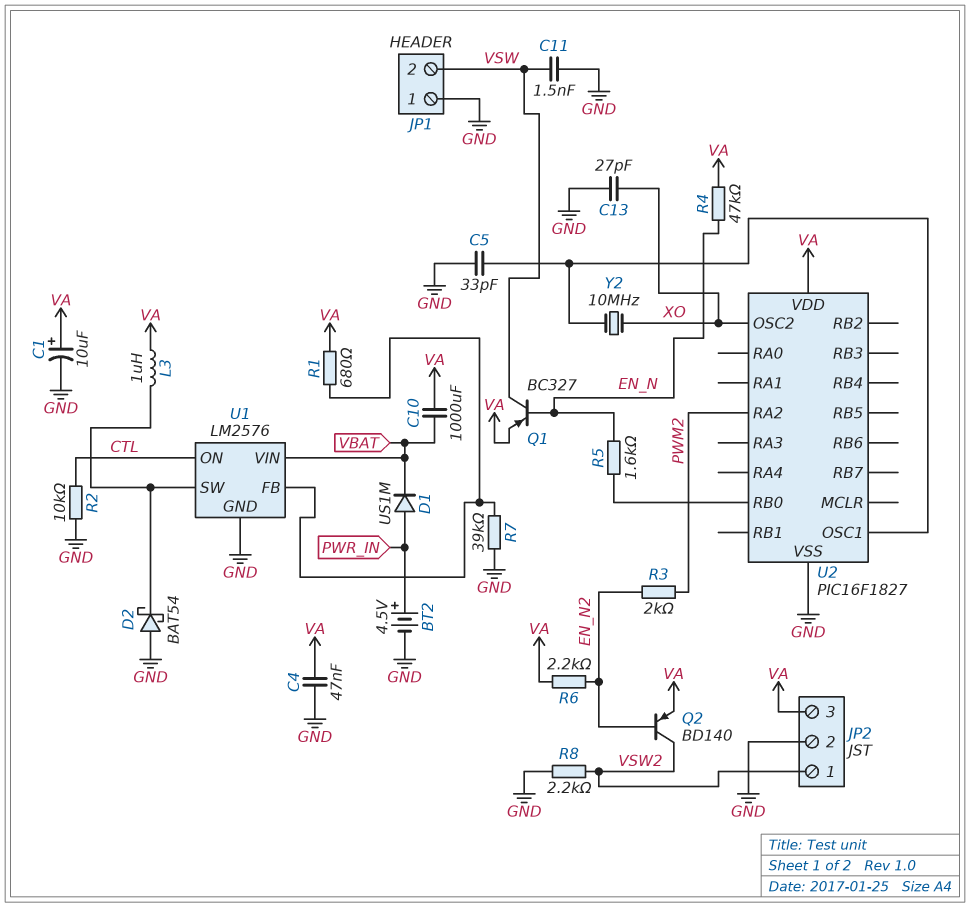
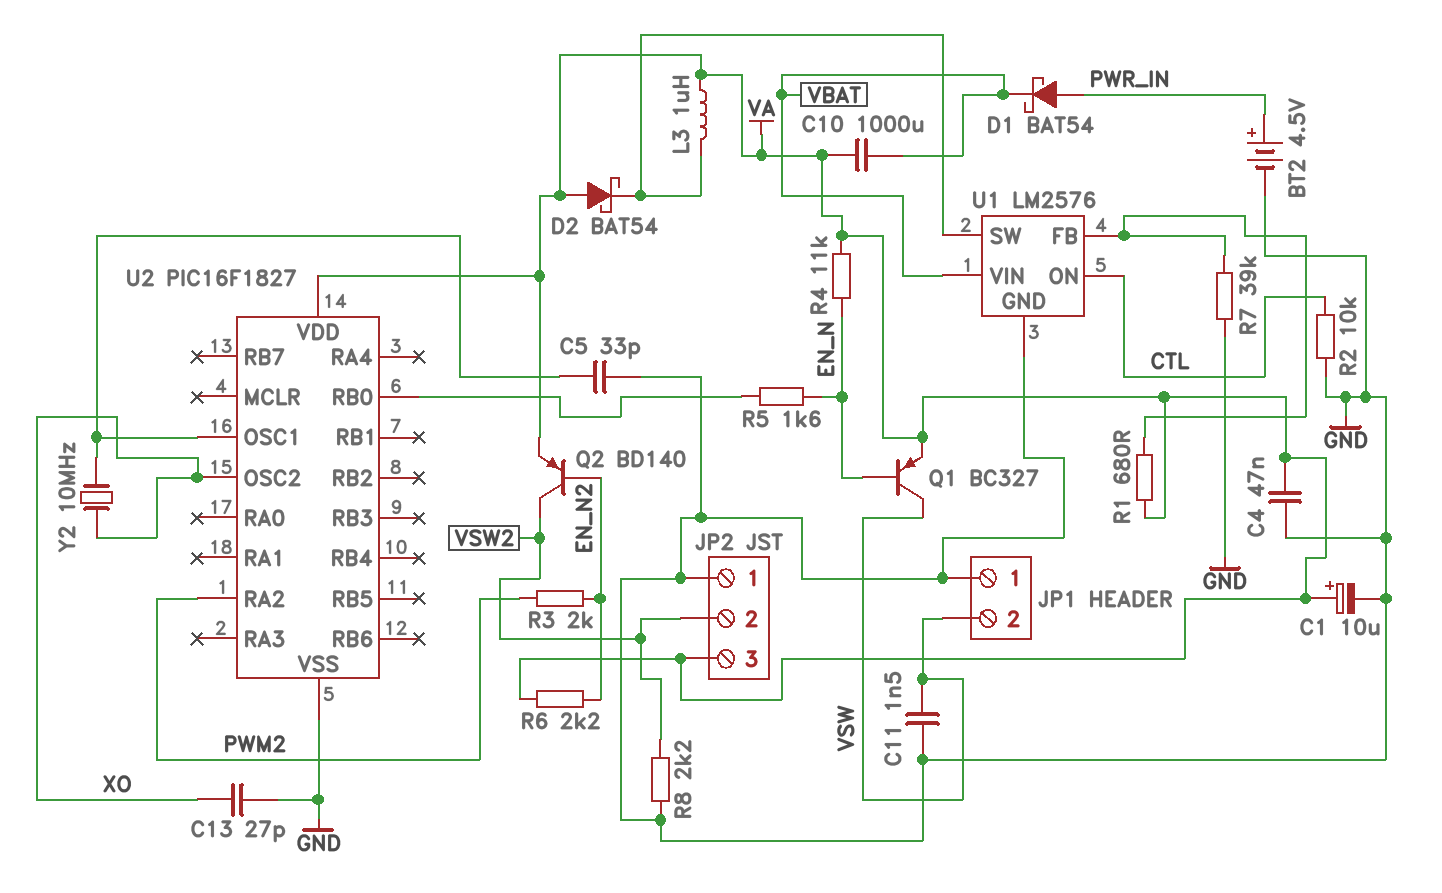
D1: diode US1M (A PWR_IN, K VBAT) -> schottky BAT54 (A PWR_IN, K VBAT)
D2: schottky BAT54 (A GND, K U1/SW) -> schottky BAT54 (A VA, K U1/SW)
JP2 pin 1: VSW2 -> GND
JP2 pin 2: GND -> VSW2
R4: 47k (EN_N, VA) -> 11k (EN_N, VA)

